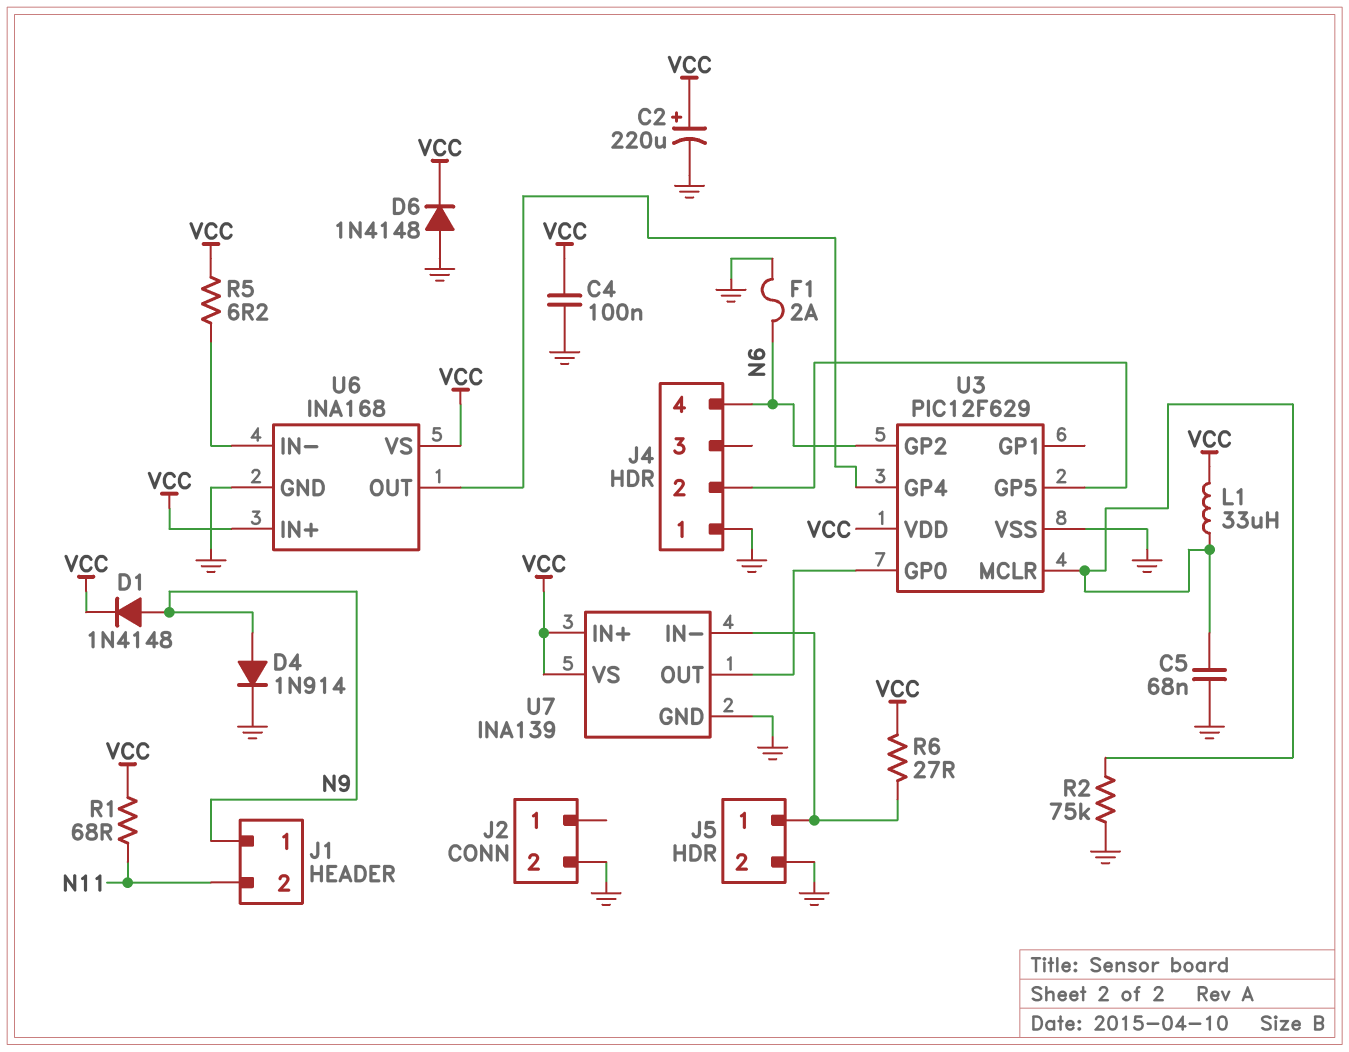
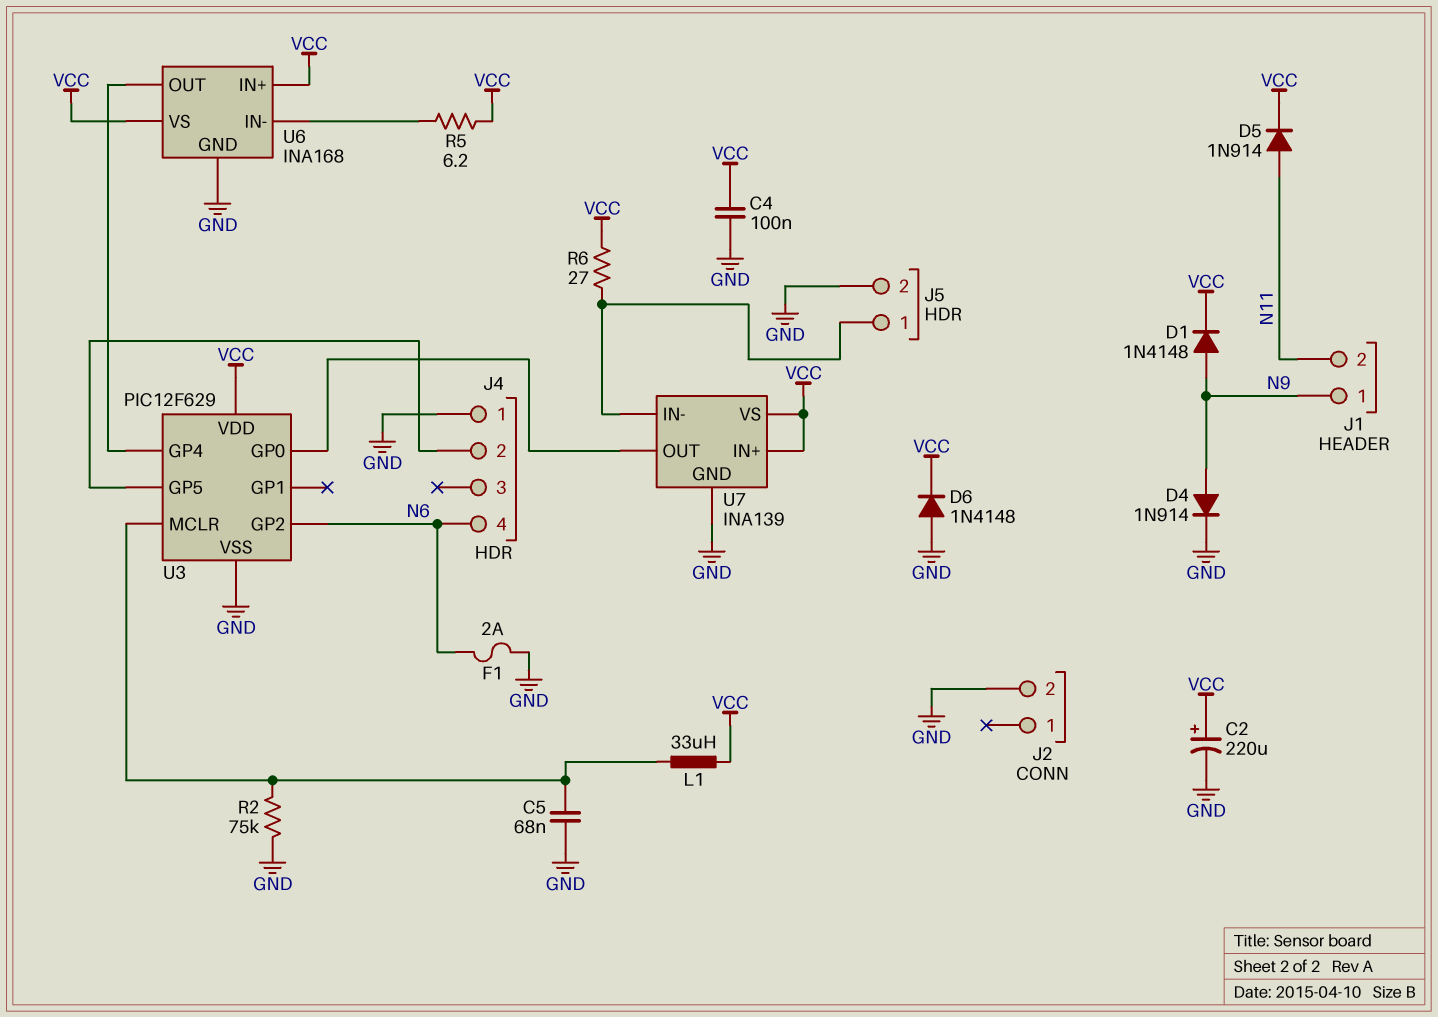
D5: none -> diode 1N914 (A N11, K VCC)
R1: 68 (N11, VCC) -> none

